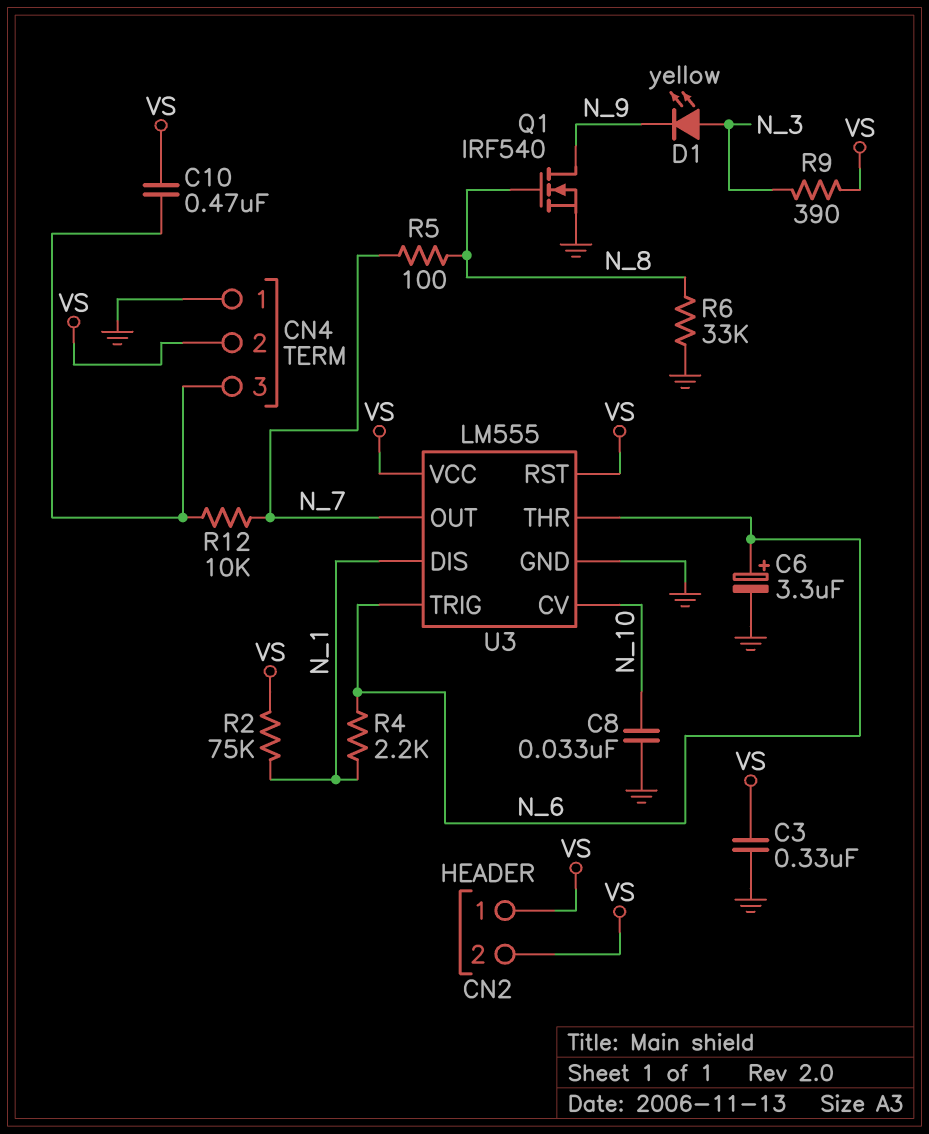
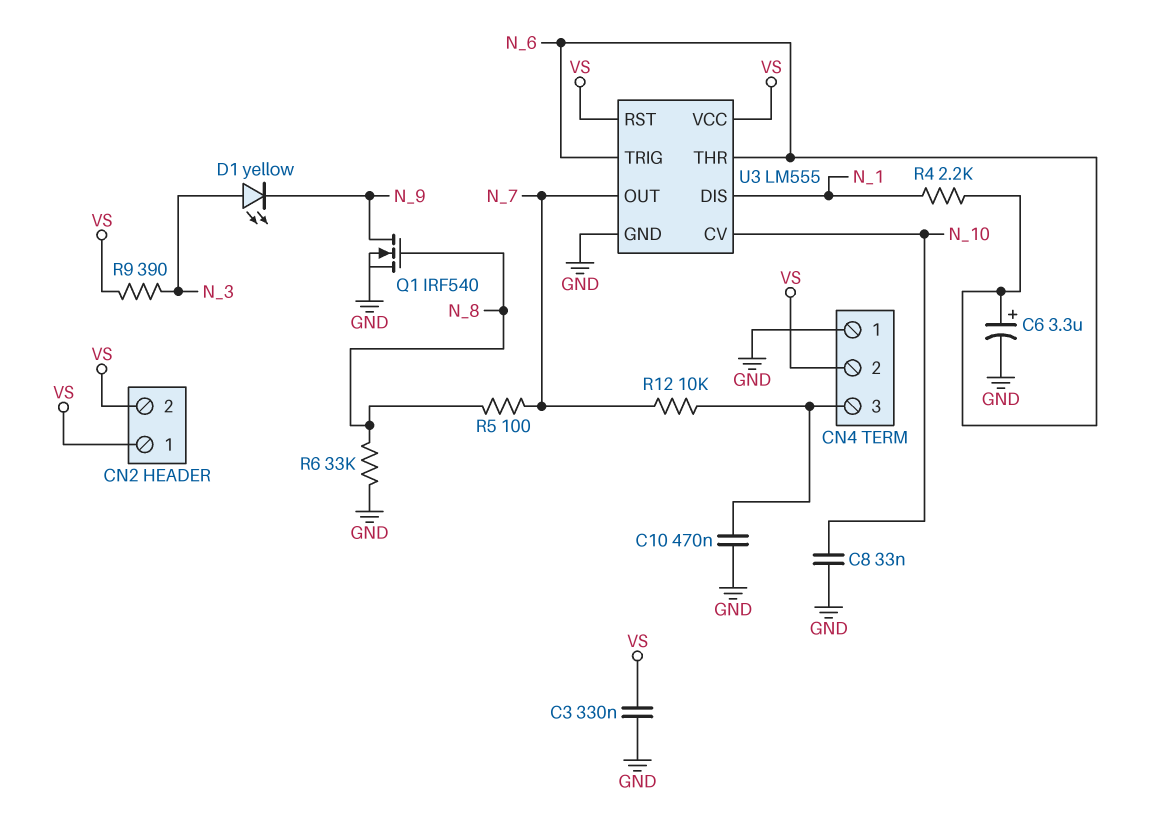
C10: 470nF (CN4/3, VS) -> 470nF (CN4/3, GND)
R2: 75k (N_1, VS) -> none

